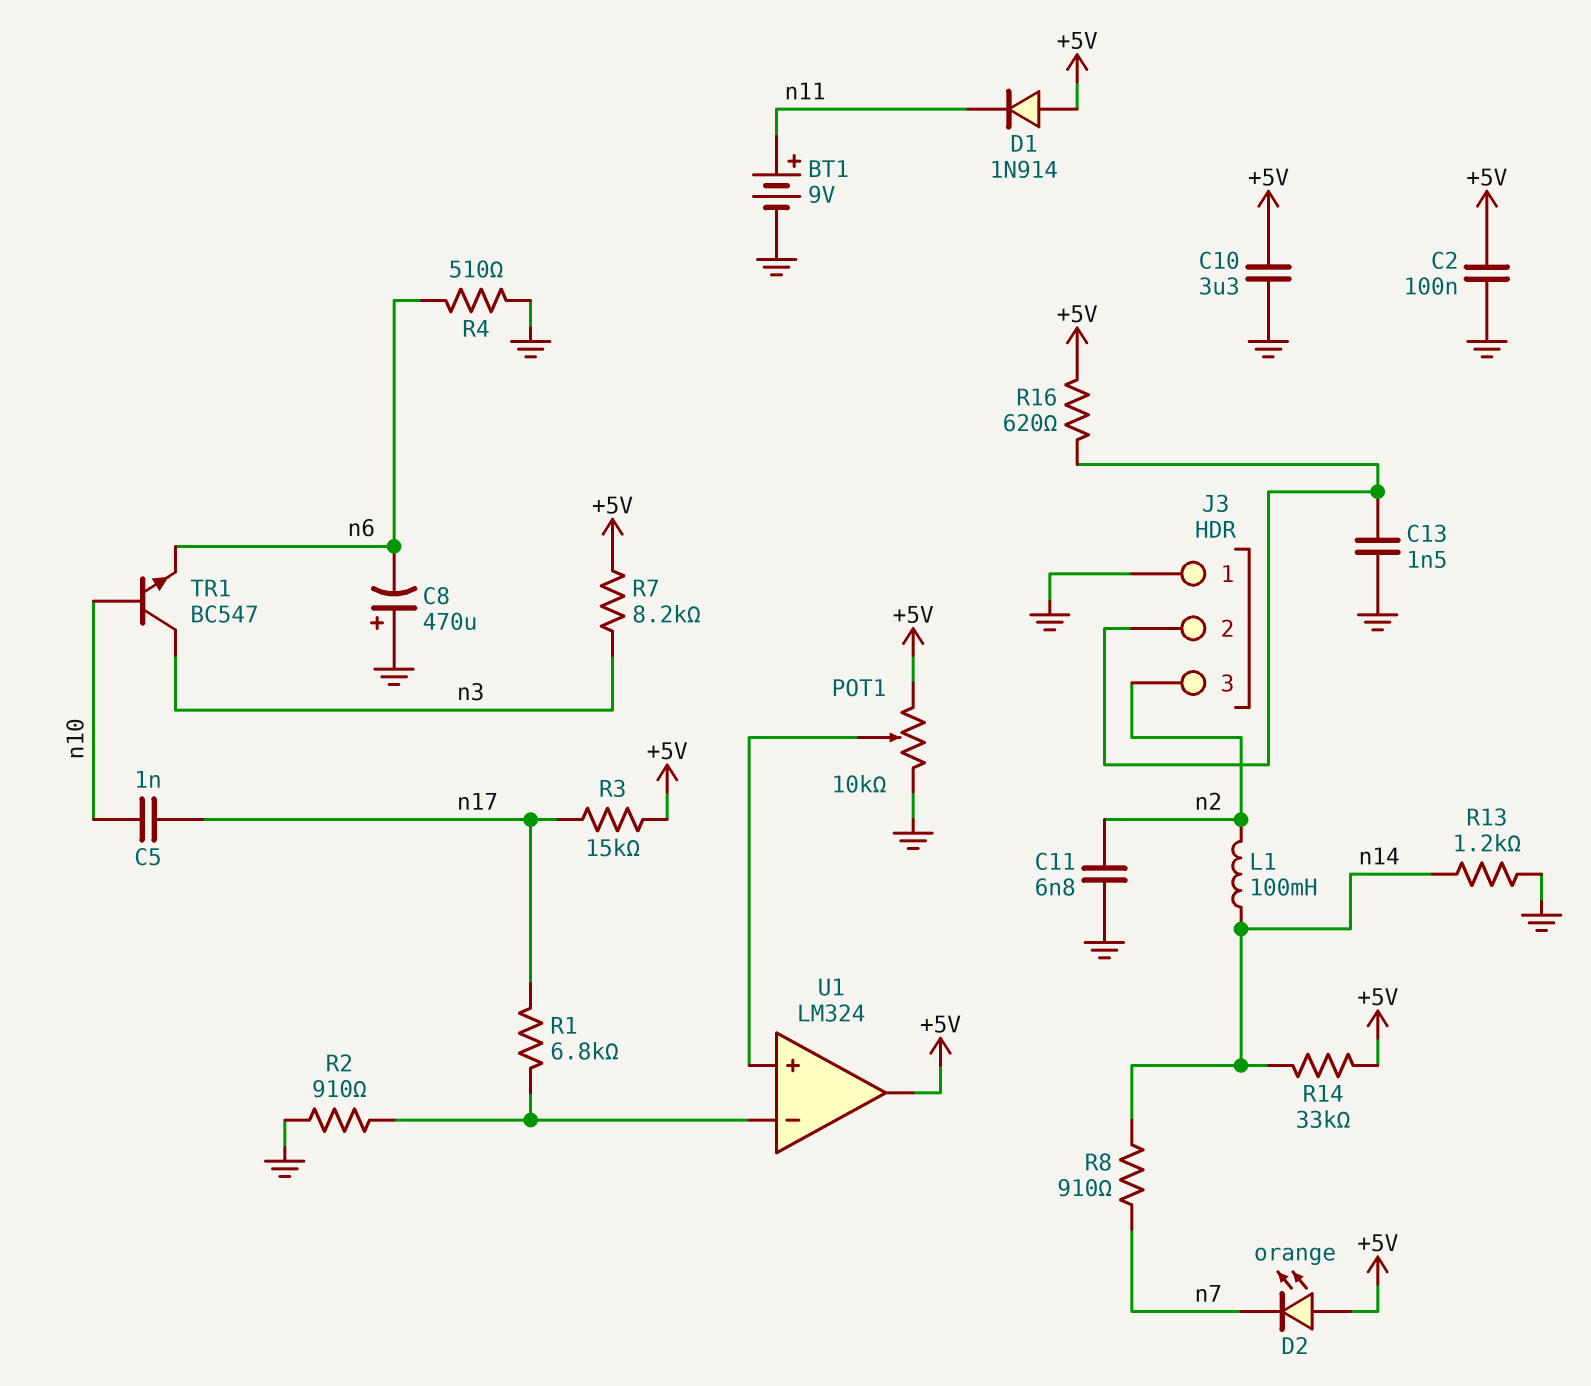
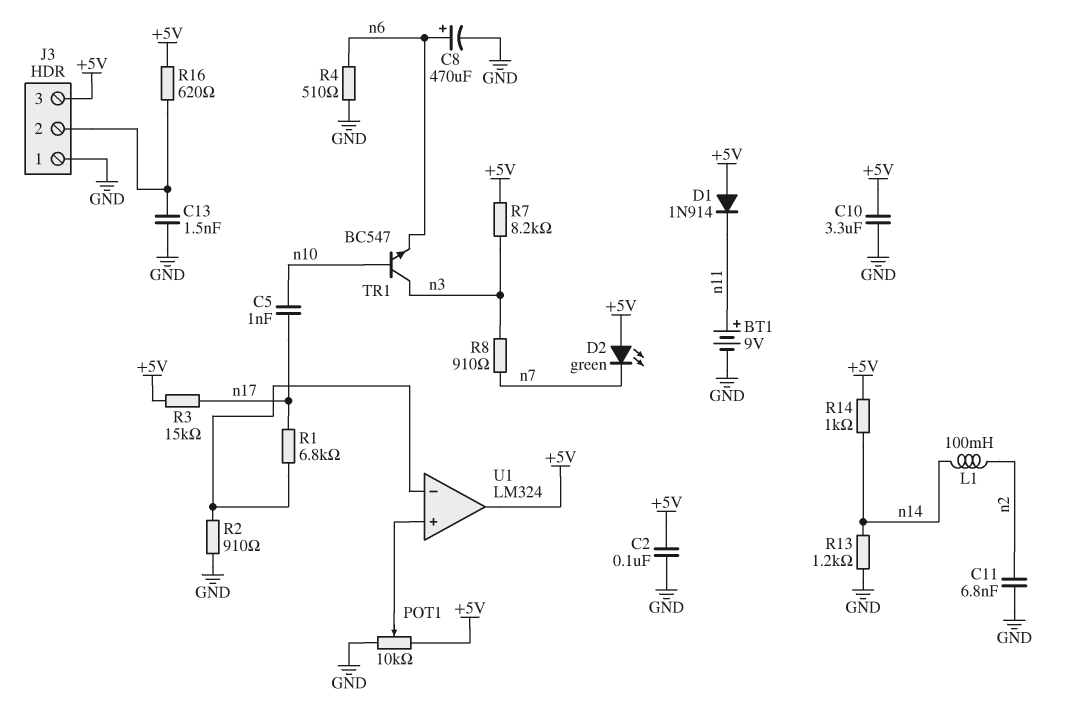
C8: 470uF (plus GND, minus n6) -> 470uF (plus n6, minus GND)
D2: LED orange (A +5V, K n7) -> LED green (A +5V, K n7)
J3 pin 3: n2 -> +5V
R8: 910 (n7, n14) -> 910 (n3, n7)
R14: 33k (+5V, n14) -> 1k (+5V, n14)

